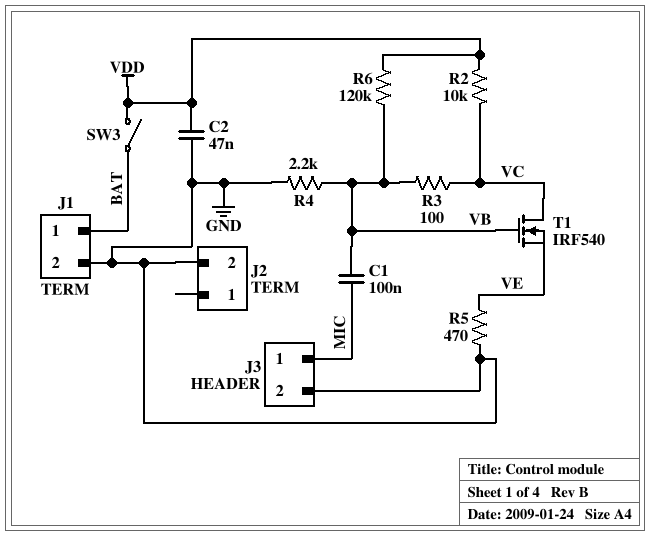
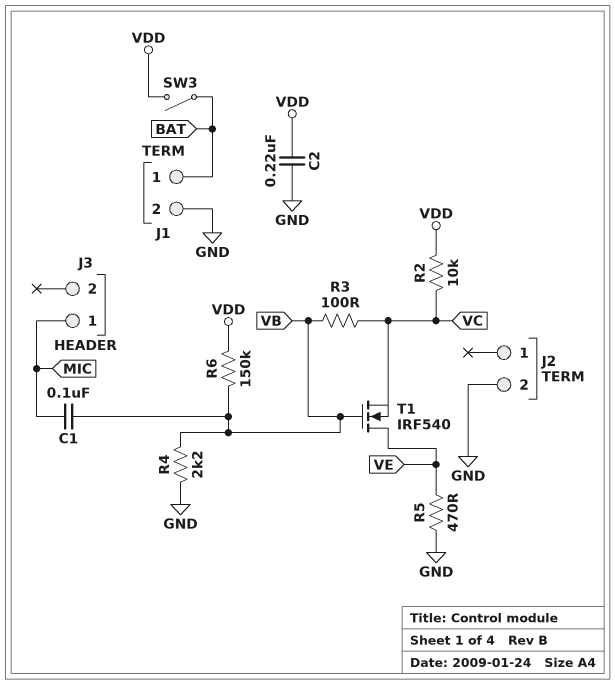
C2: 47nF (GND, VDD) -> 220nF (GND, VDD)
J3 pin 2: GND -> none
R6: 120k (VB, VDD) -> 150k (VB, VDD)
T1: NMOS IRF540 (G VB, D VC, S VE) -> NMOS IRF540 (G VB, D VE, S VC)

